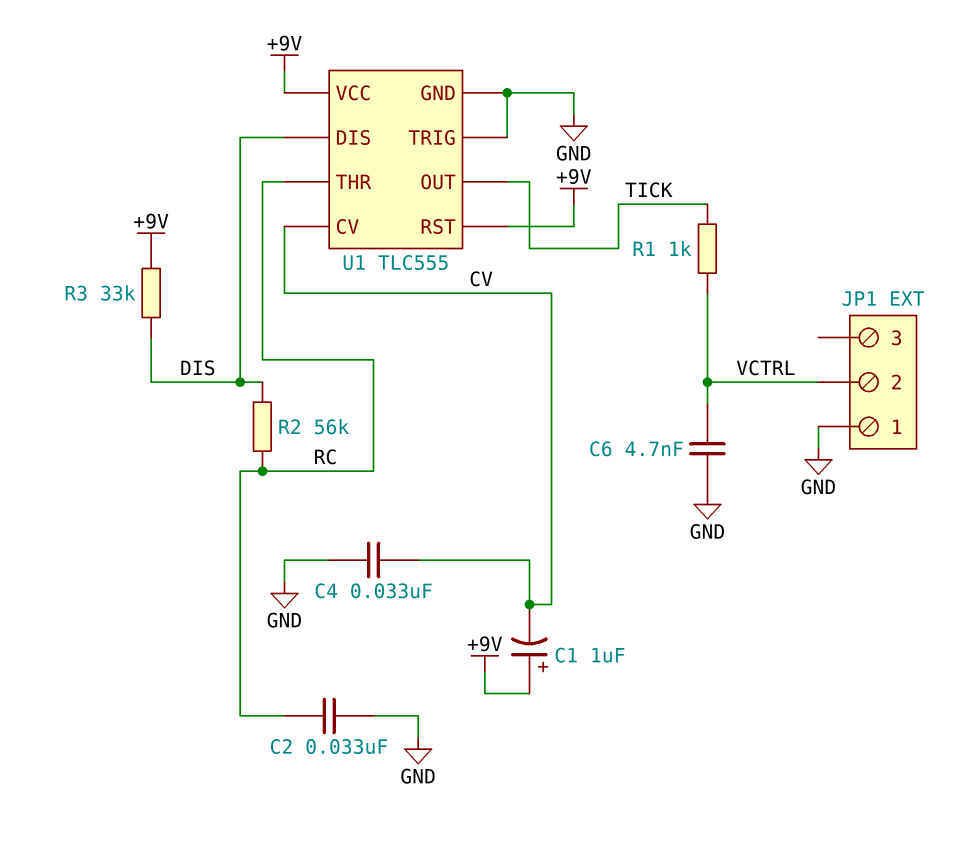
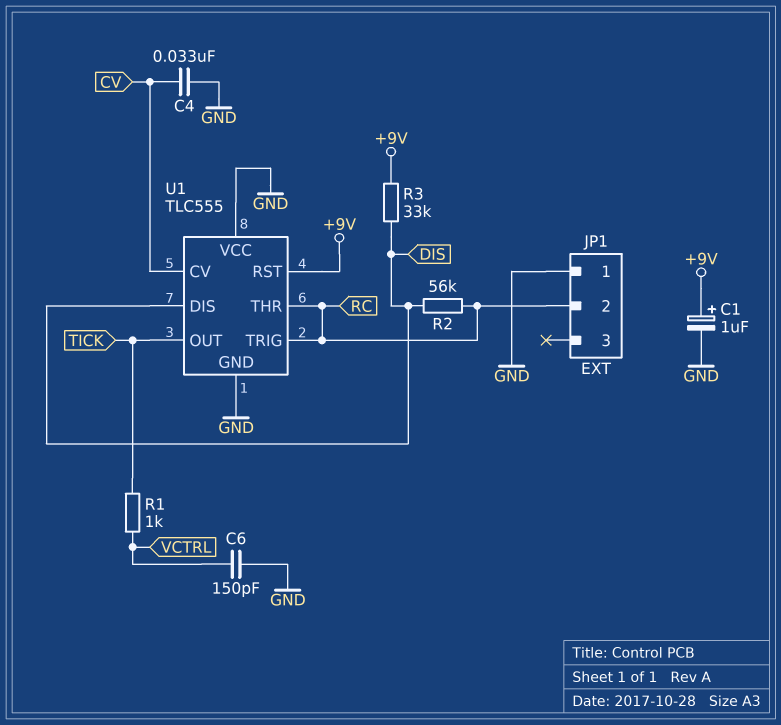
C1: 1uF (plus +9V, minus CV) -> 1uF (plus +9V, minus GND)
C2: 33nF (GND, RC) -> none
C6: 4.7nF (GND, VCTRL) -> 150pF (GND, VCTRL)
JP1 pin 2: VCTRL -> RC
U1 pin TRIG: GND -> RC
U1 pin VCC: +9V -> GND

